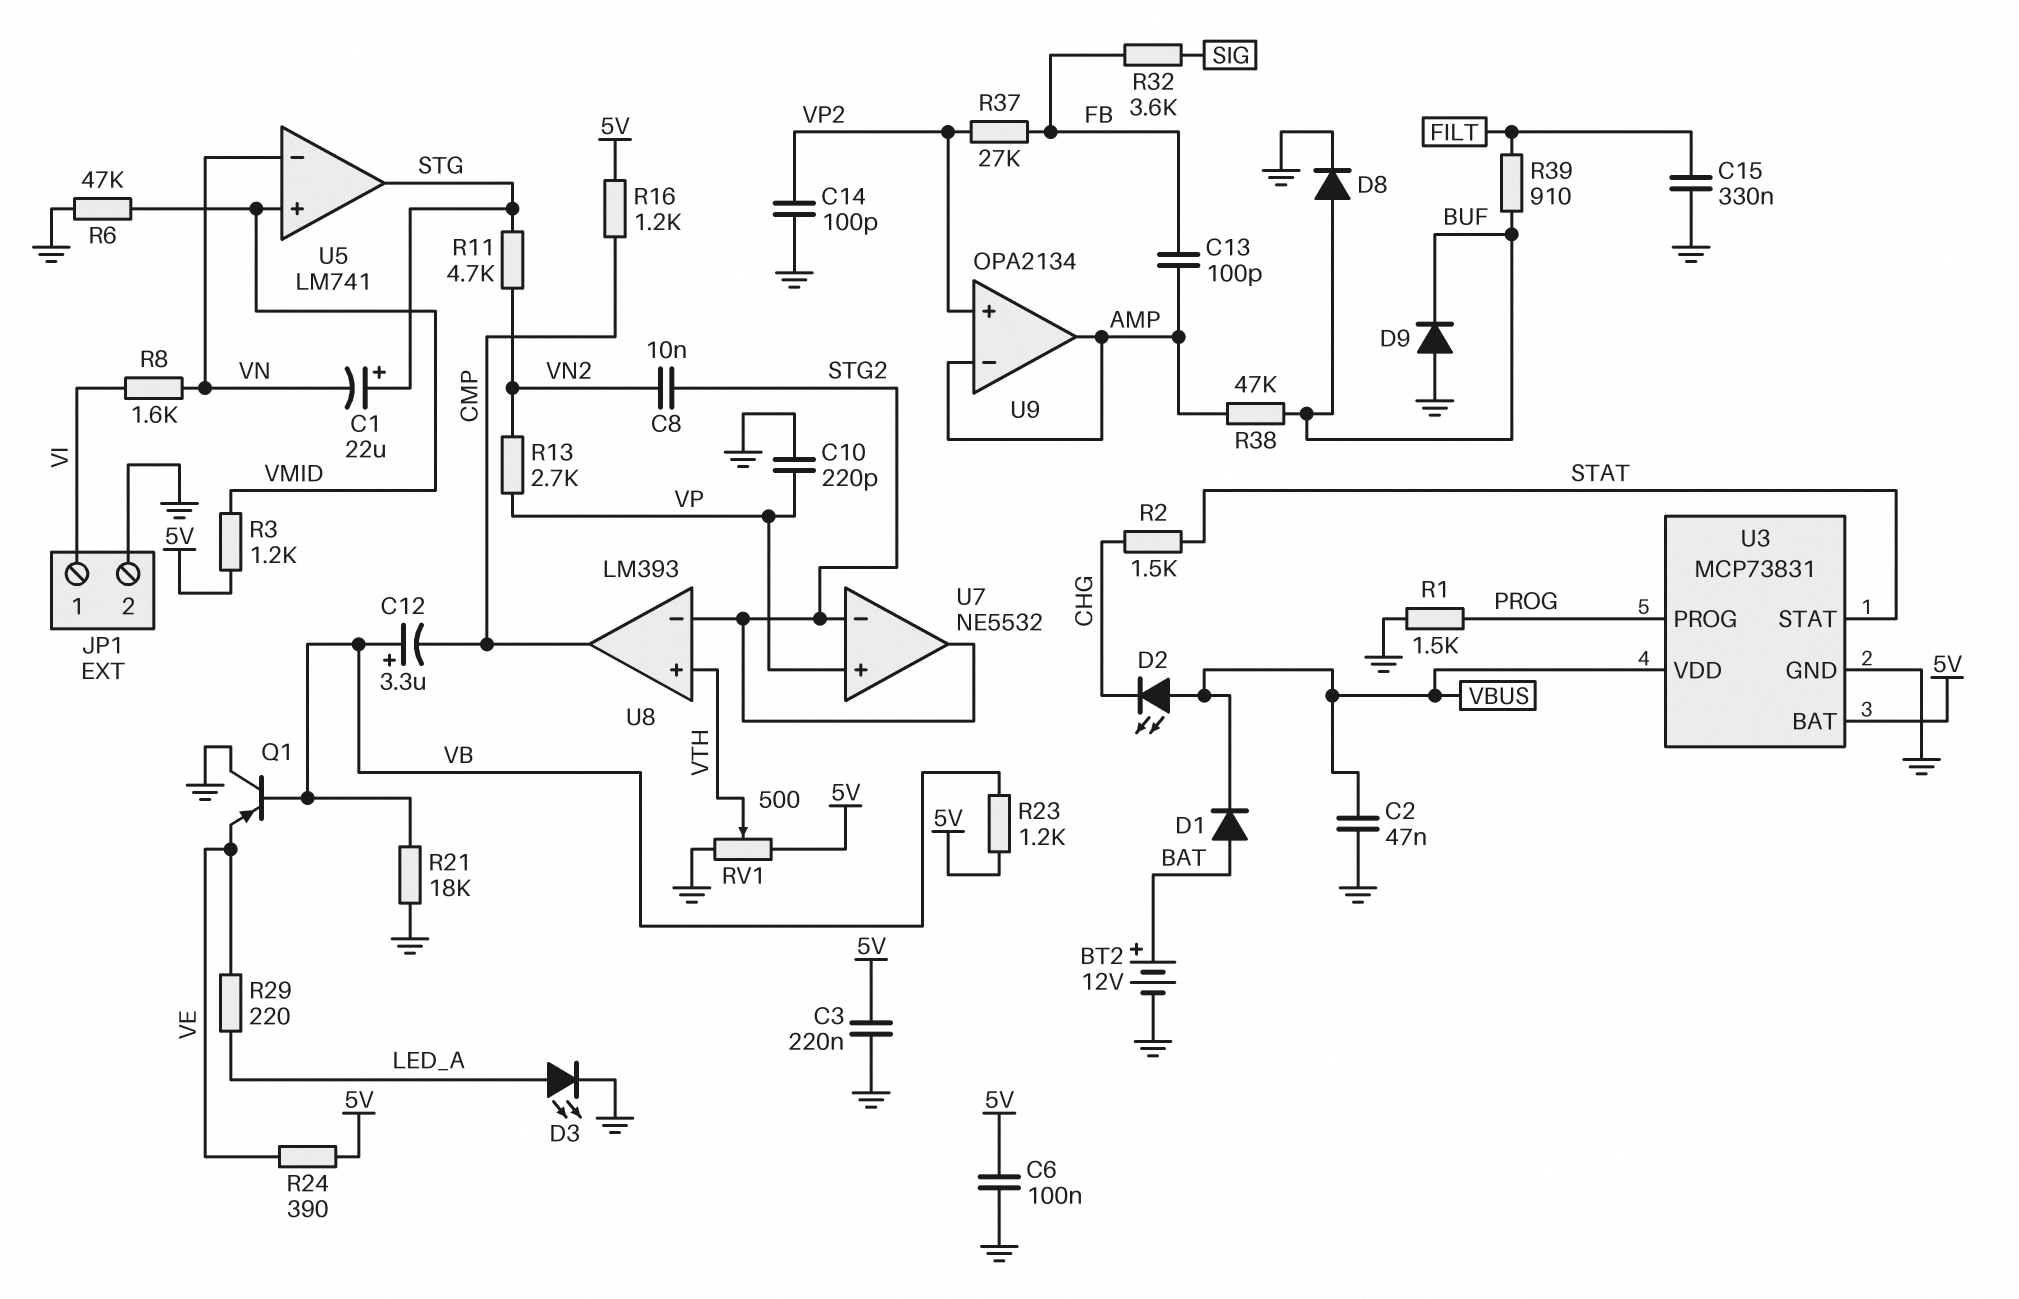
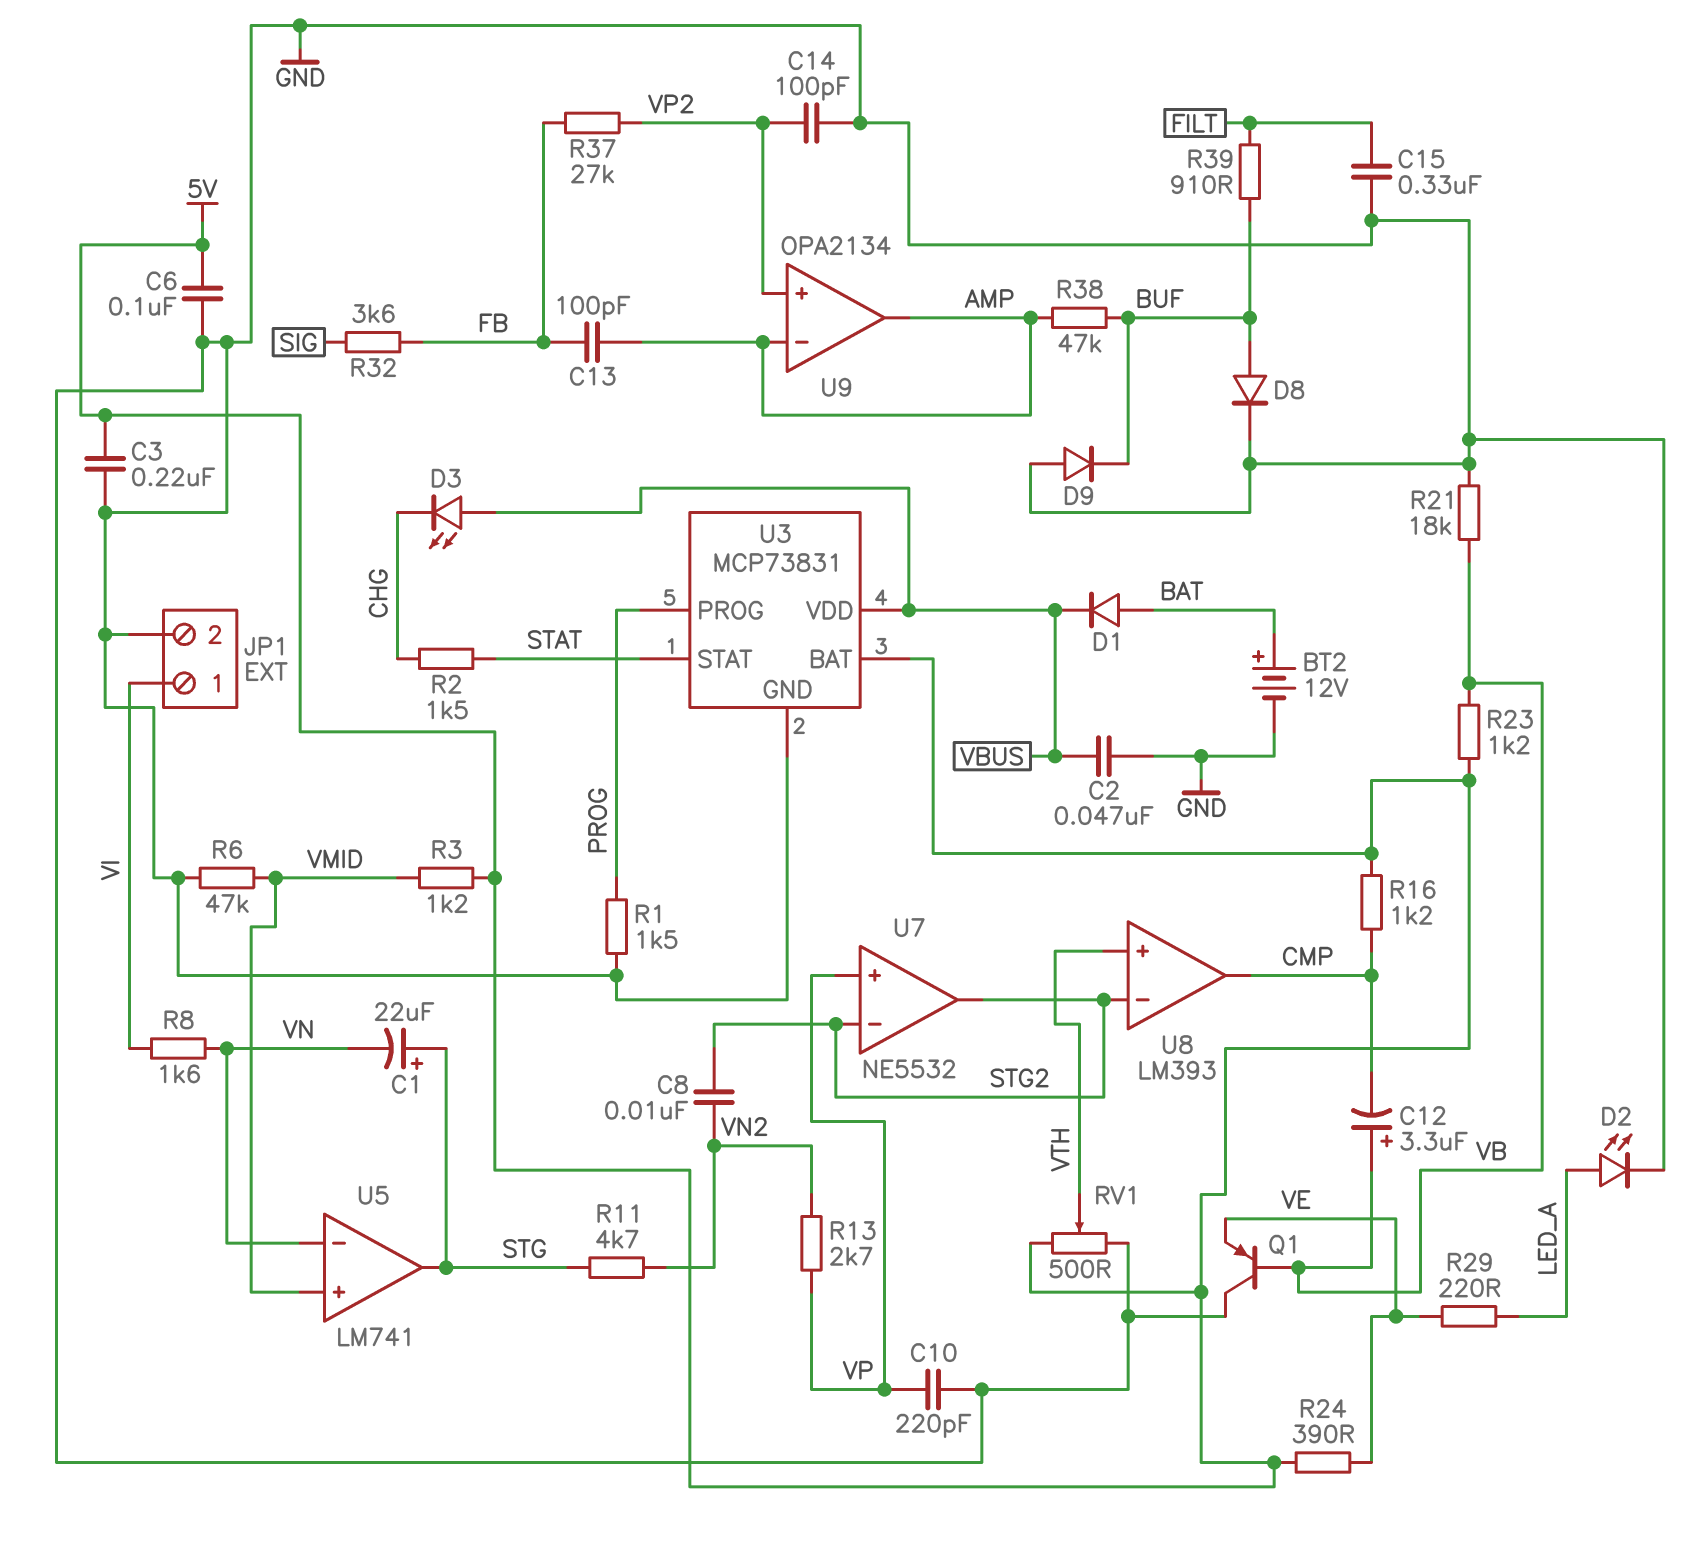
D2: LED (A VBUS, K CHG) -> LED (A LED_A, K GND)
D3: LED (A LED_A, K GND) -> LED (A VBUS, K CHG)

